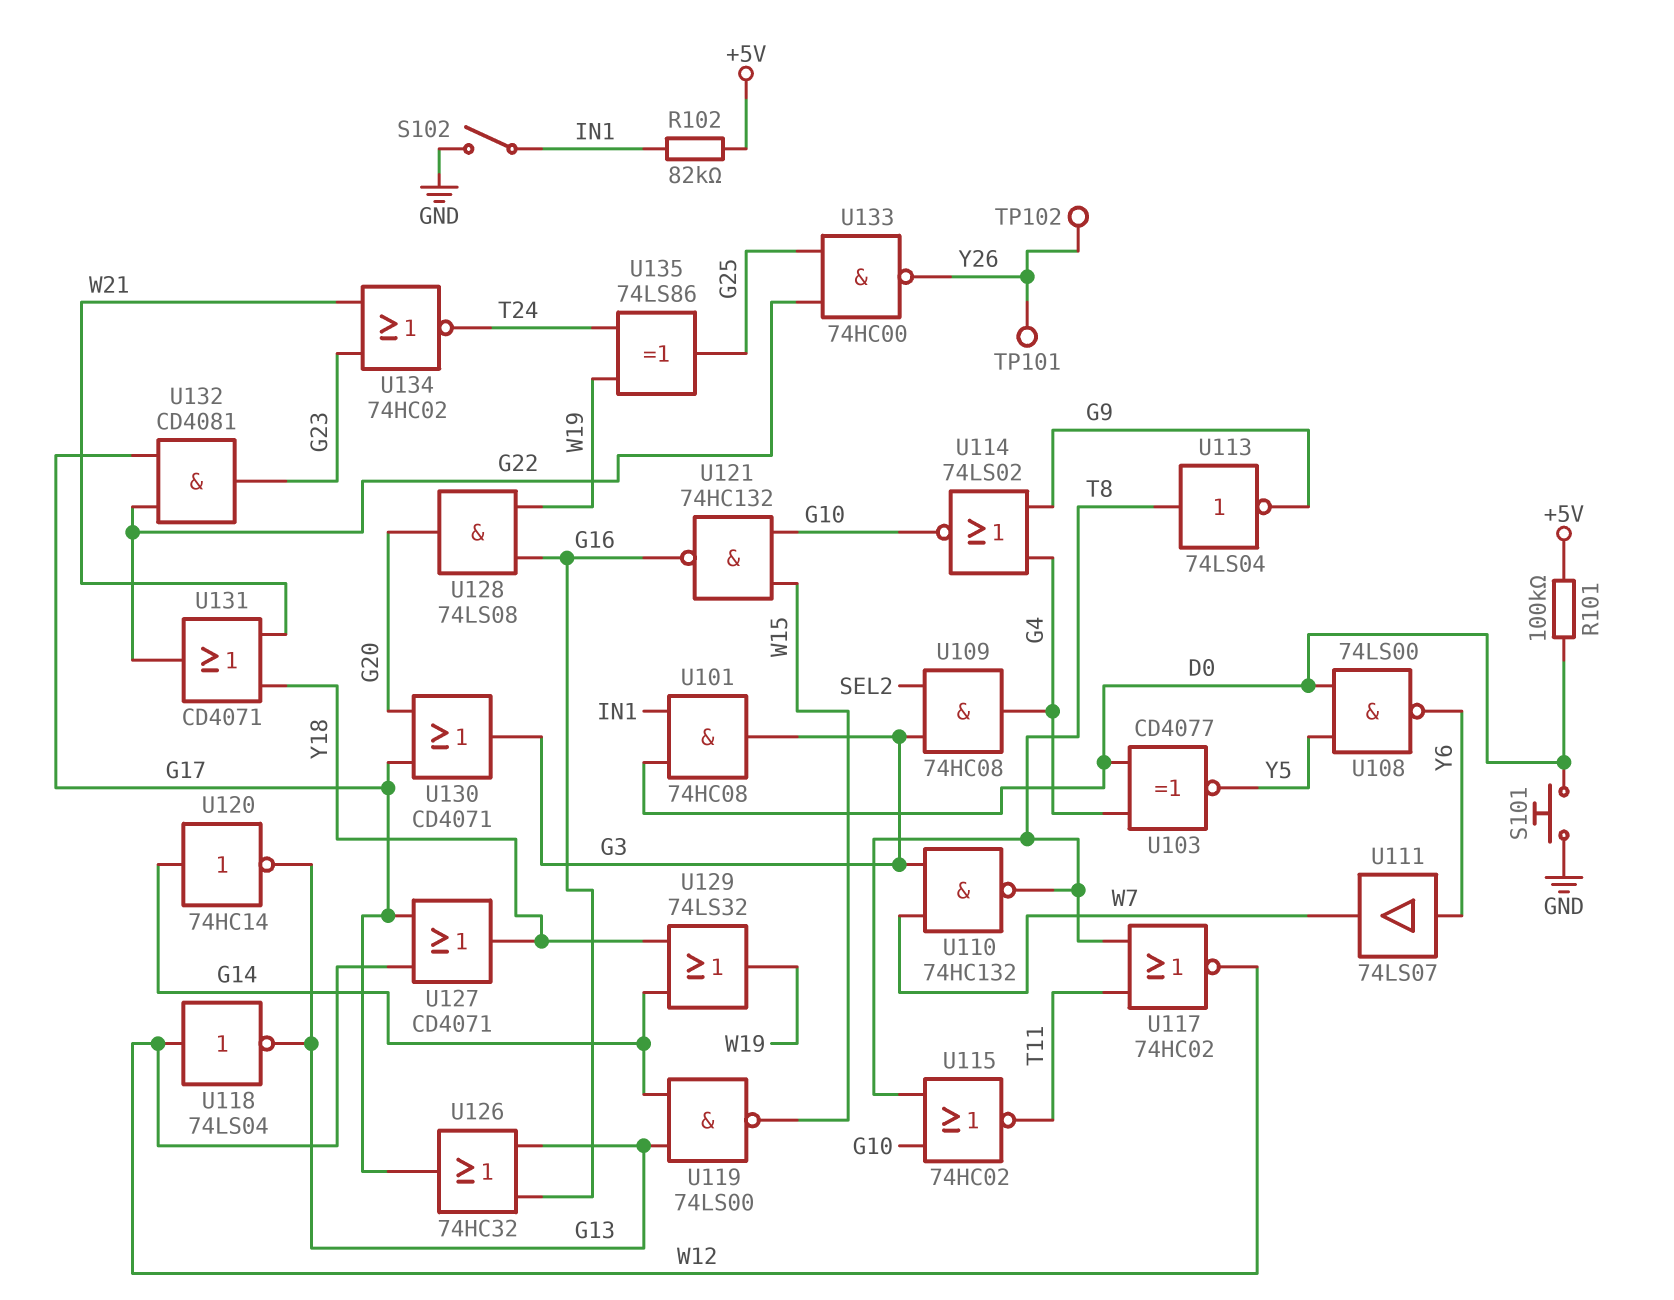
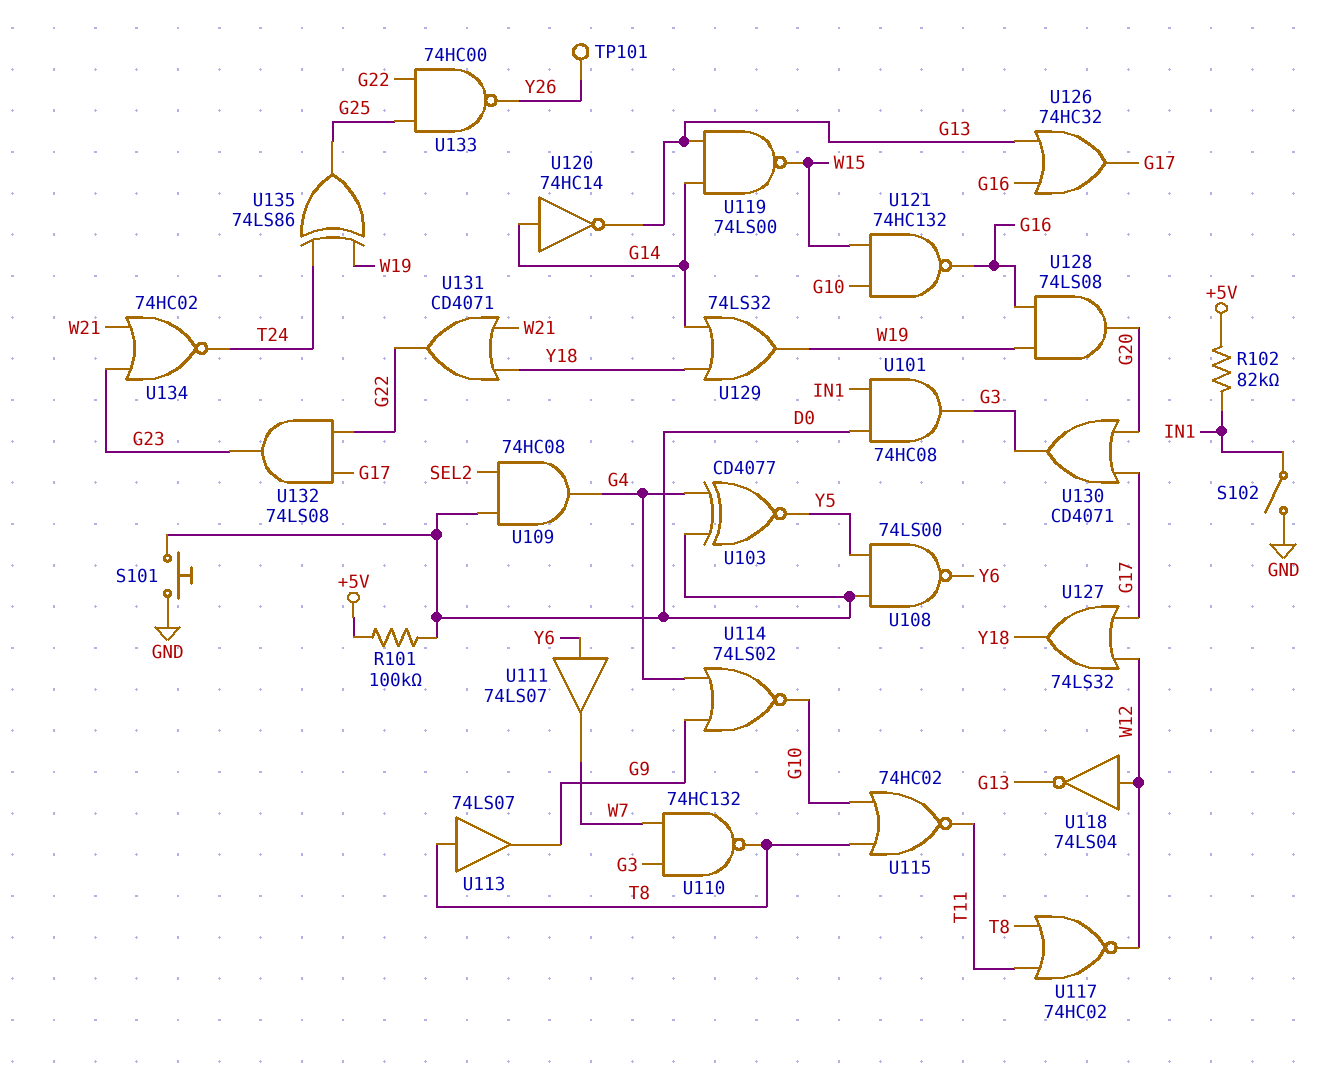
TP102: test point (Y26) -> none
U109: AND 74HC08 (in G3, in SEL2, out G4) -> AND 74HC08 (in D0, in SEL2, out G4)
U113: NOT 74LS04 (in T8, out G9) -> buffer 74LS07 (in T8, out G9)
U127: OR CD4071 (in G17, in W12, out Y18) -> OR 74LS32 (in G17, in W12, out Y18)
U132: AND CD4081 (in G17, in G22, out G23) -> AND 74LS08 (in G17, in G22, out G23)

